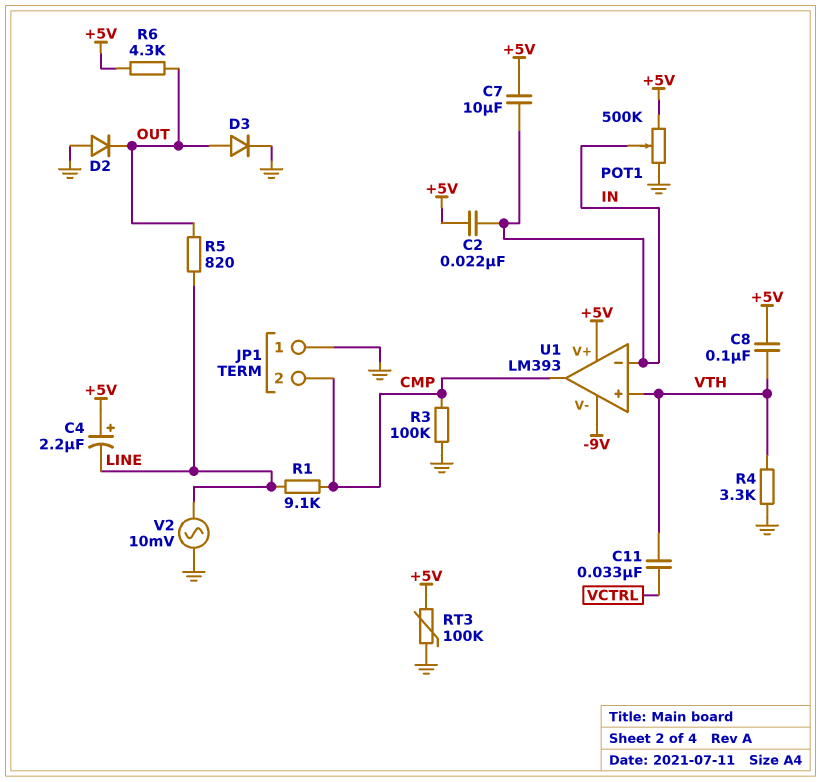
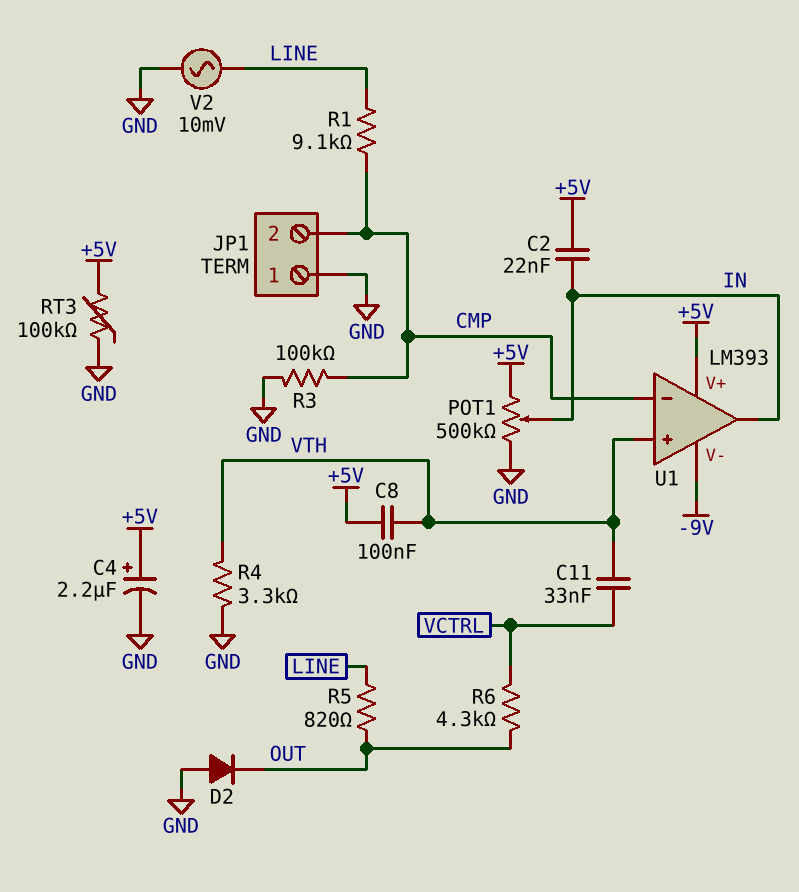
C4: 2.2uF (plus +5V, minus LINE) -> 2.2uF (plus +5V, minus GND)
C7: 10uF (+5V, IN) -> none
D3: diode (A OUT, K GND) -> none
R6: 4.3k (+5V, OUT) -> 4.3k (OUT, VCTRL)
U1 pin in-: IN -> CMP
U1 pin out: CMP -> IN

